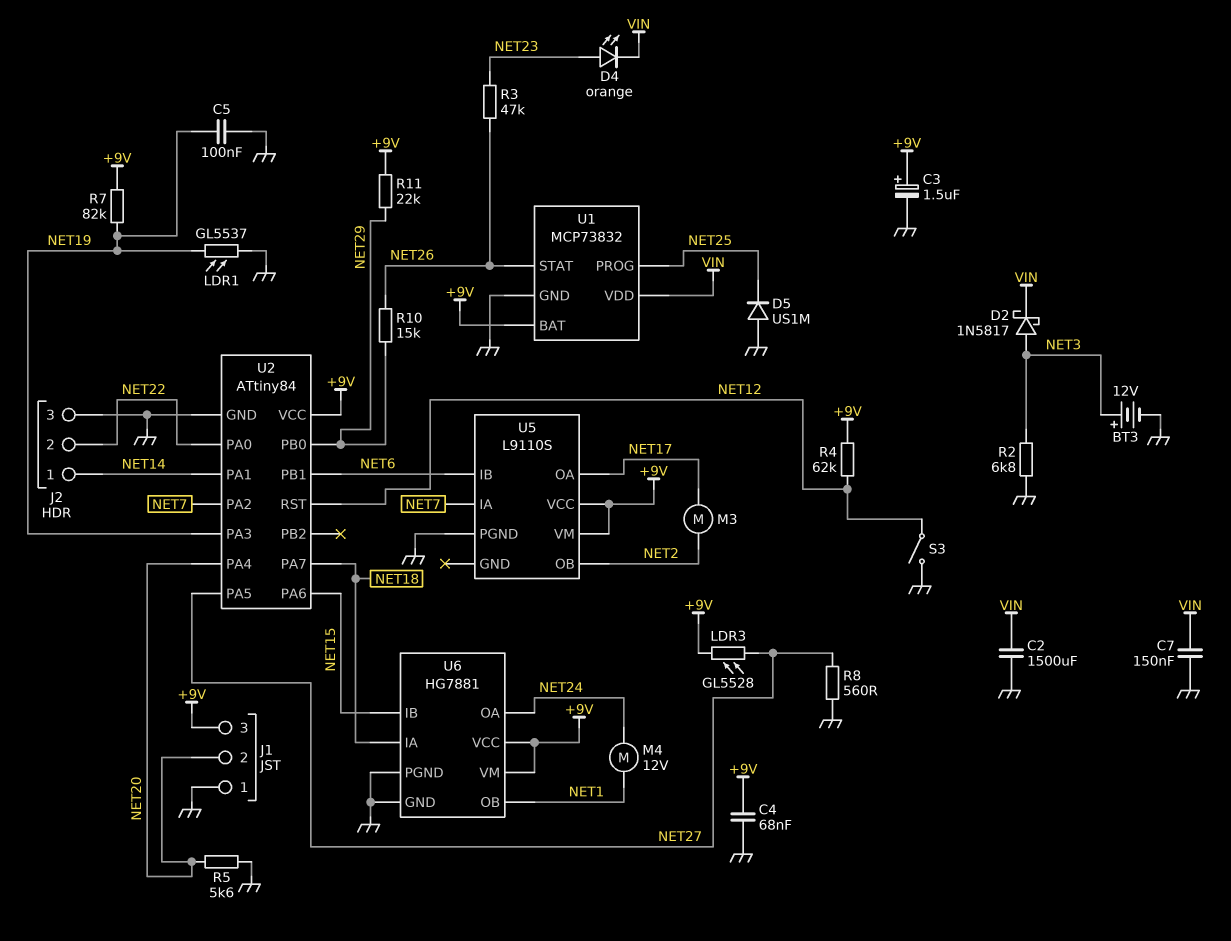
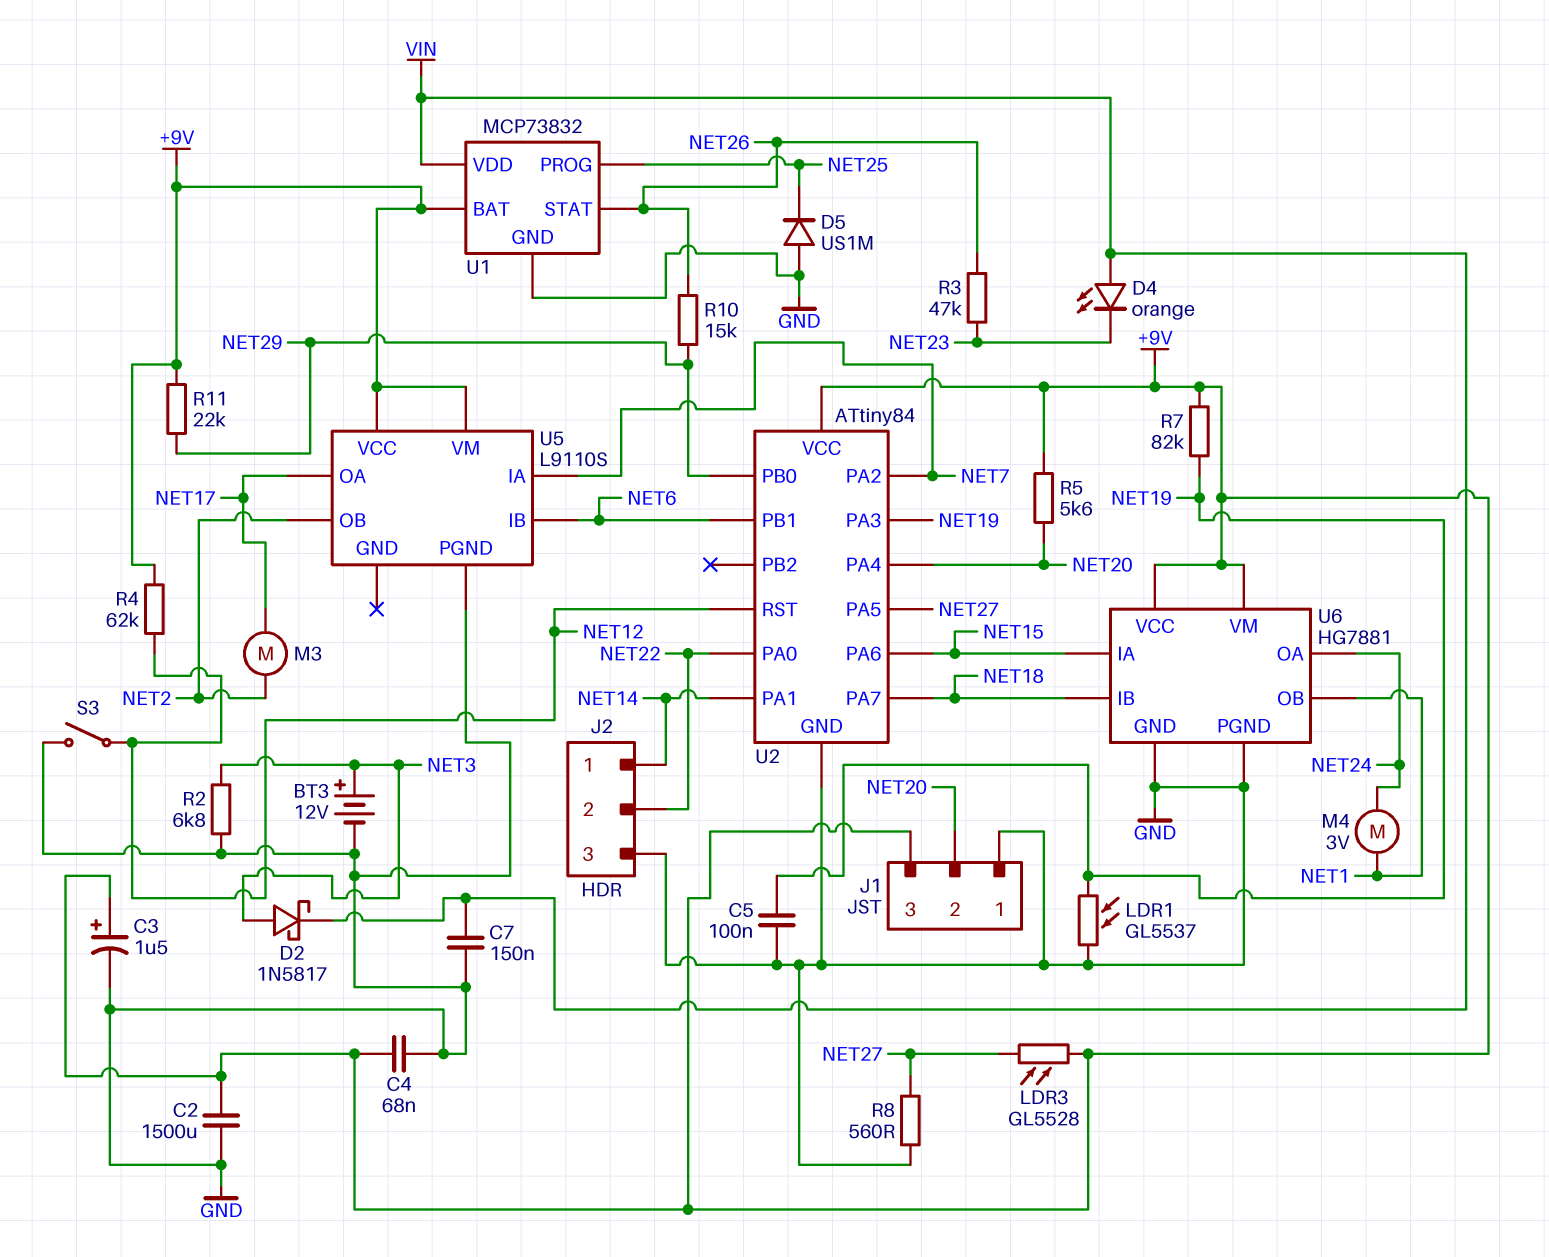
C2: 1500uF (GND, VIN) -> 1500uF (+9V, GND)
D4: LED orange (A NET23, K VIN) -> LED orange (A VIN, K NET23)
M4: motor 12V (NET1, NET24) -> motor 3V (NET1, NET24)
R5: 5.6k (GND, NET20) -> 5.6k (+9V, NET20)
U6 pin IA: NET18 -> NET15
U6 pin IB: NET15 -> NET18

